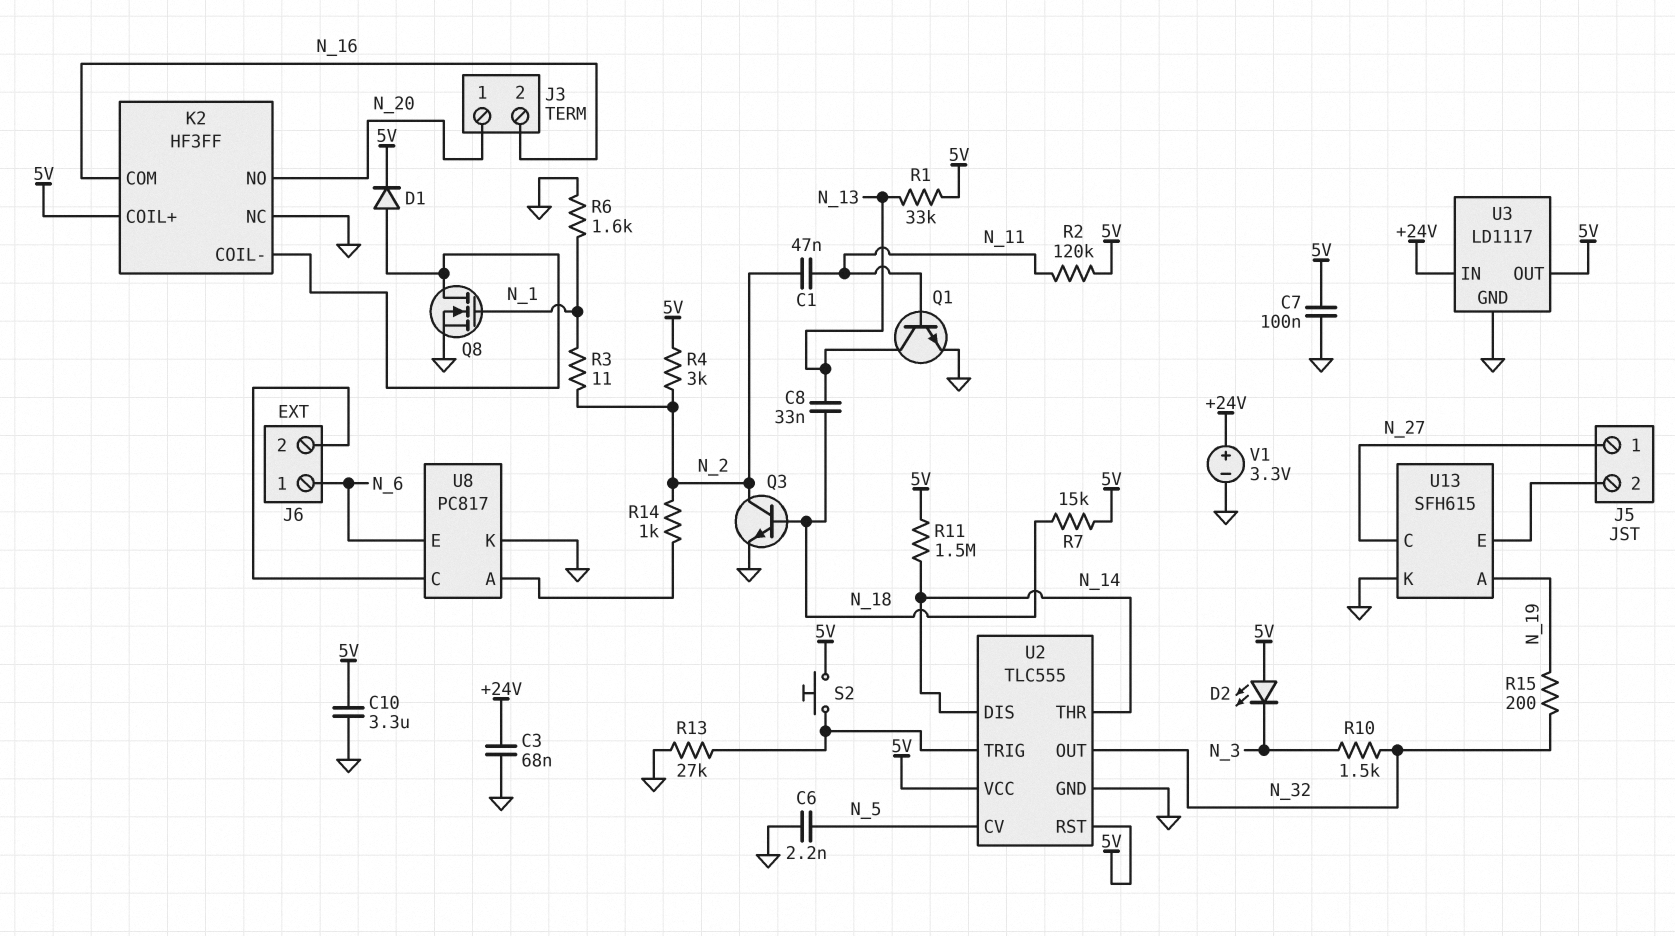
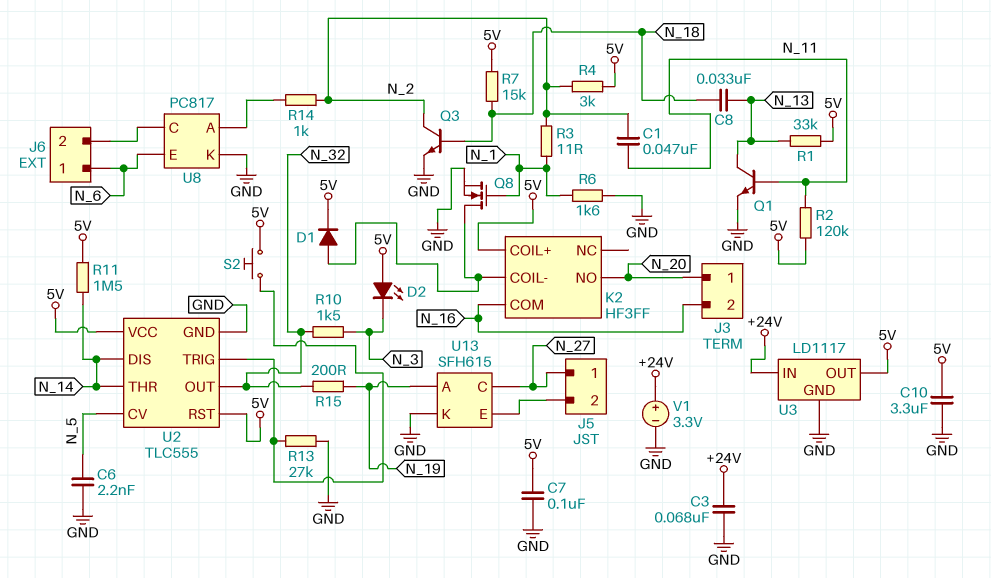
K2 pin NC: GND -> none

